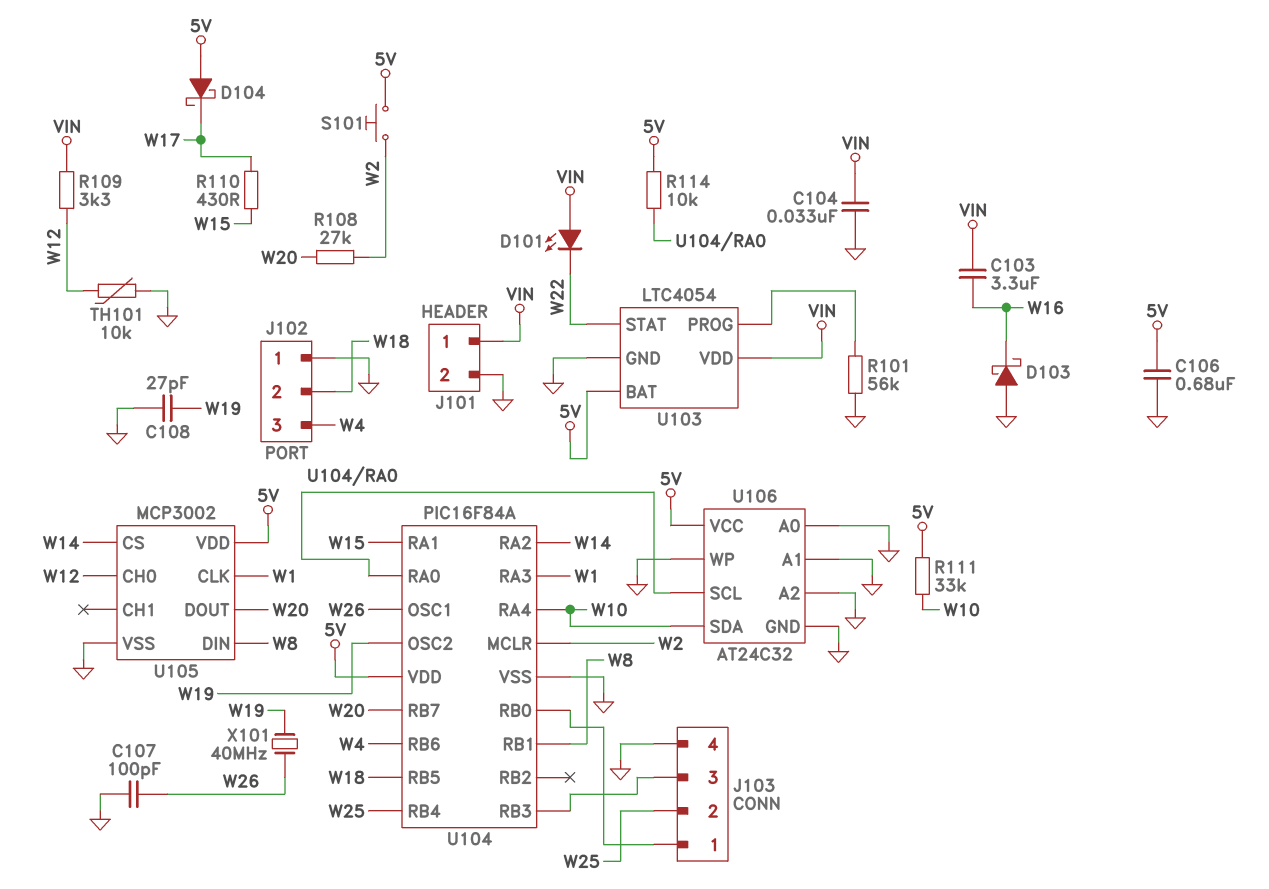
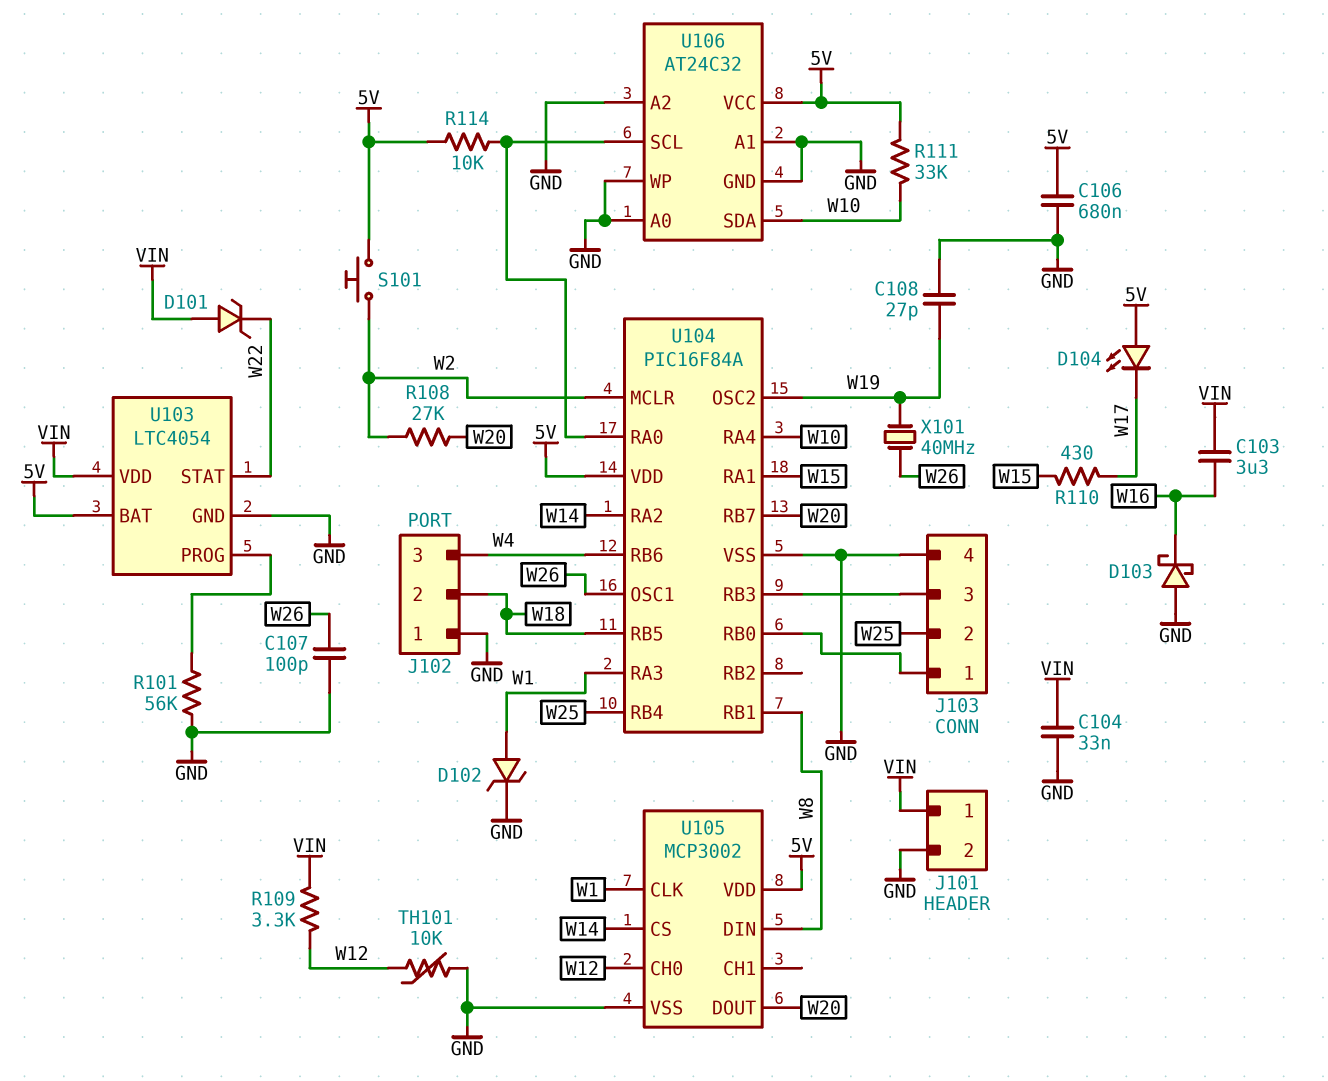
D101: LED (A VIN, K W22) -> zener (A VIN, K W22)
D102: none -> zener (A W1, K GND)
D104: schottky (A 5V, K W17) -> LED (A 5V, K W17)

